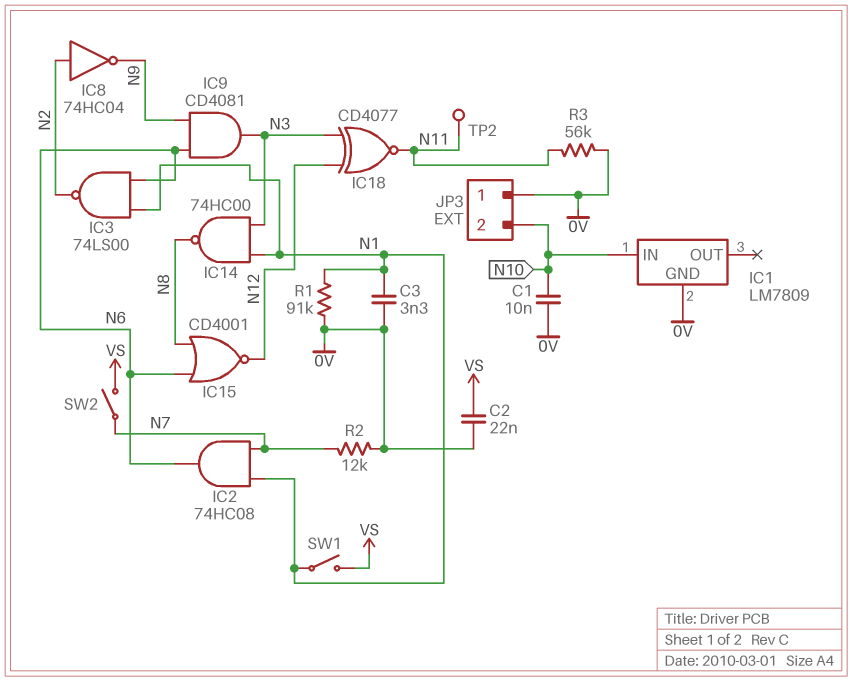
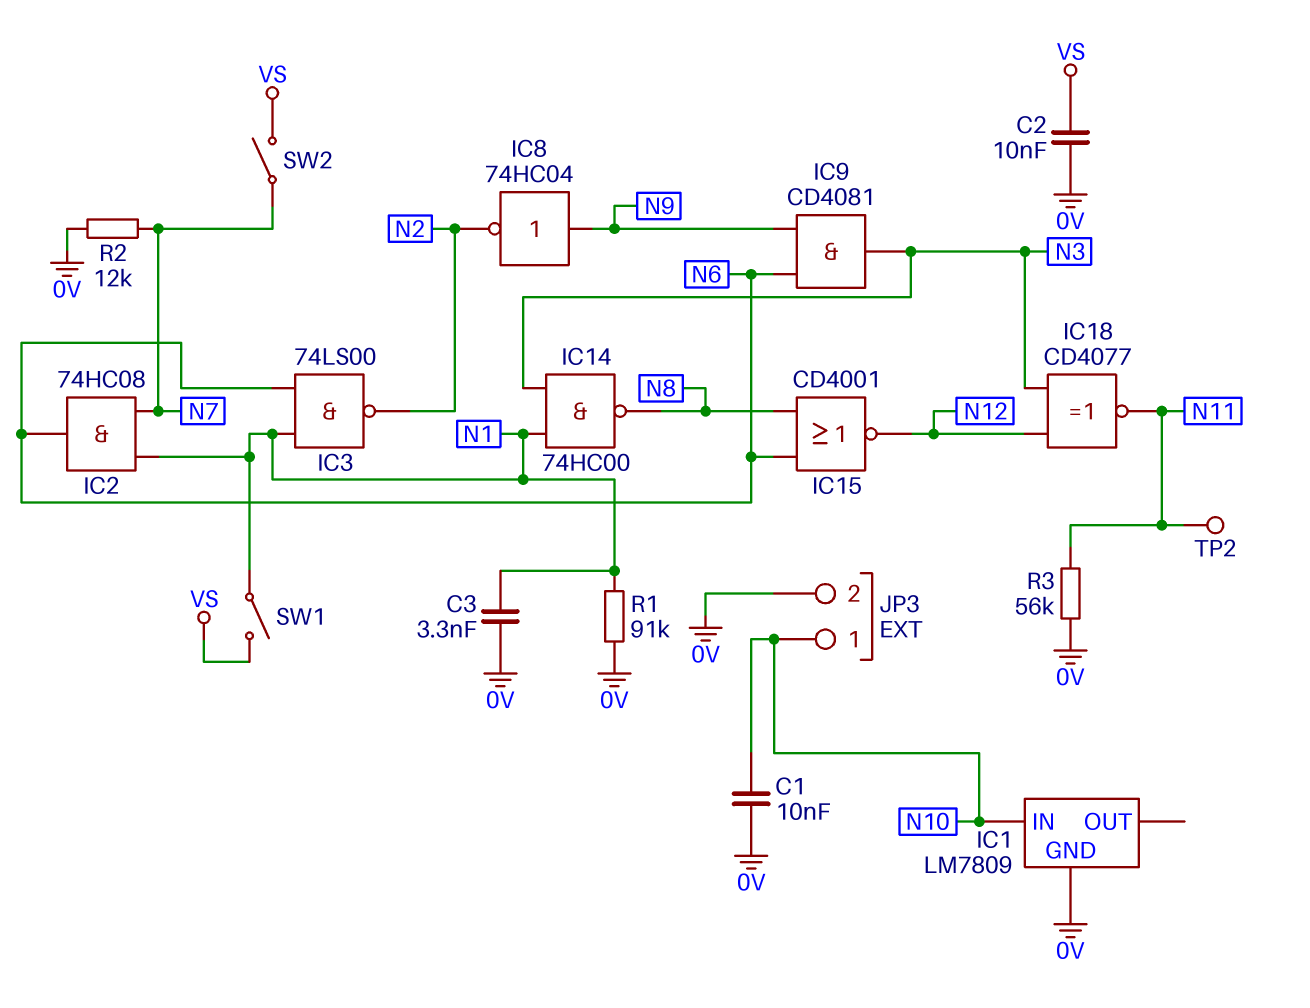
C2: 22nF (0V, VS) -> 10nF (0V, VS)
IC8: NOT 74HC04 (in N2, out N9) -> NOT 74HC04 (in N9, out N2)
JP3 pin 1: 0V -> N10
JP3 pin 2: N10 -> 0V

